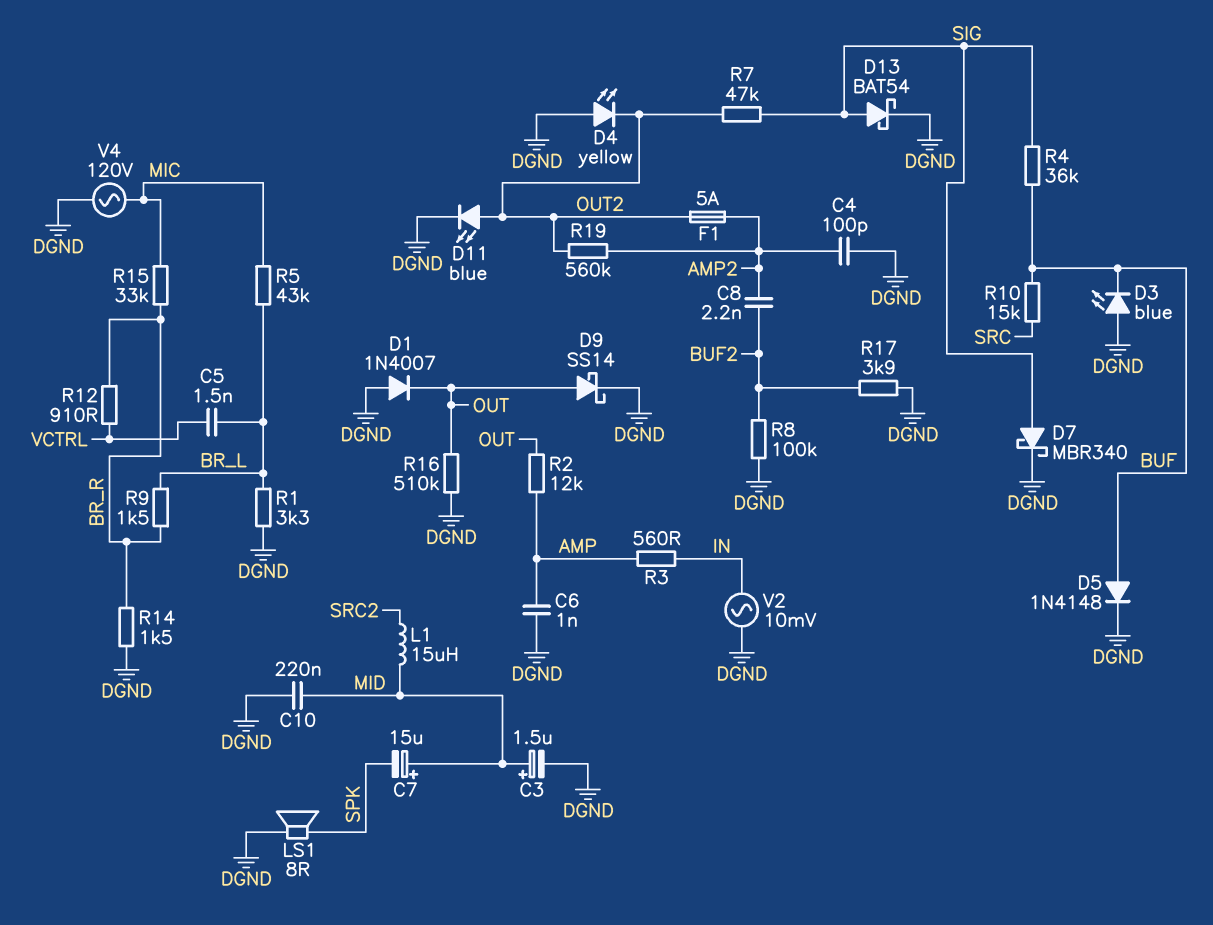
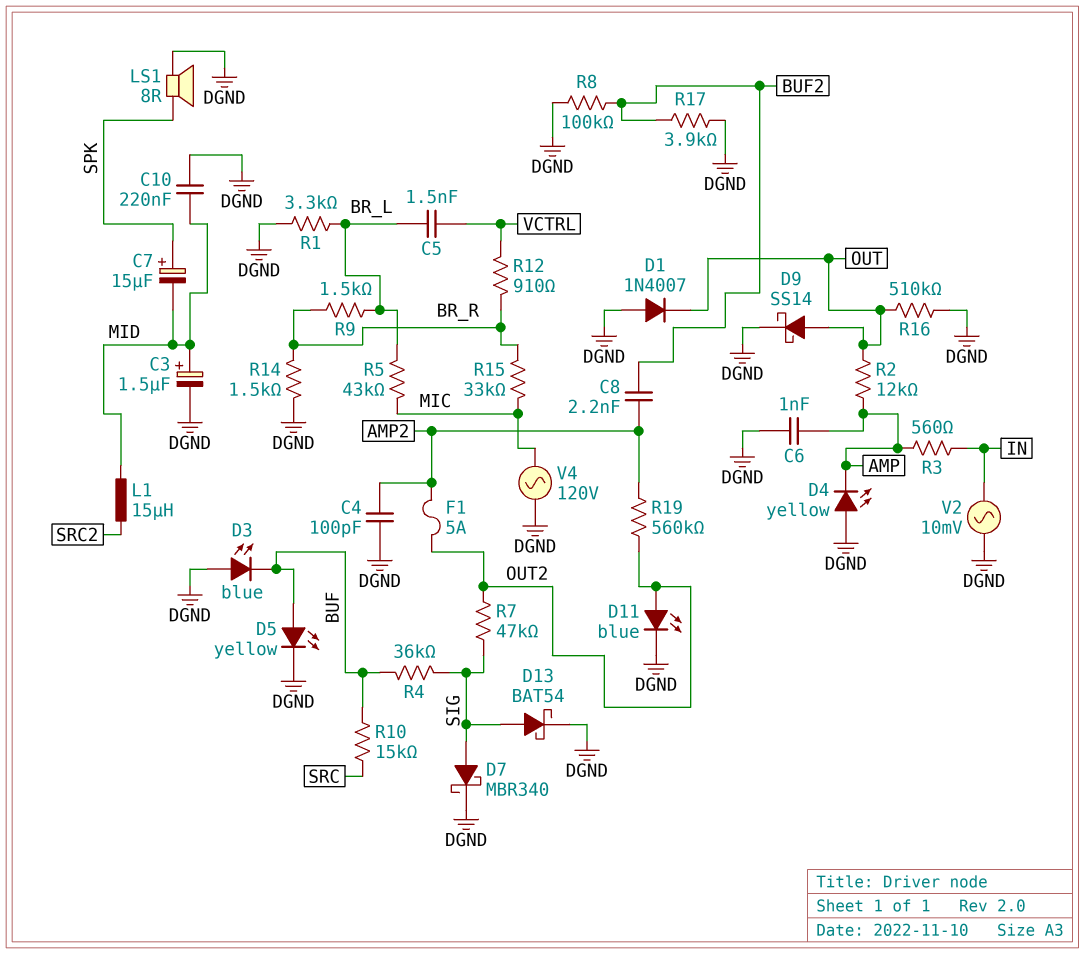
C7: 15uF (plus MID, minus SPK) -> 15uF (plus SPK, minus MID)
D4: LED yellow (A DGND, K OUT2) -> LED yellow (A DGND, K AMP)
D5: diode 1N4148 (A BUF, K DGND) -> LED yellow (A BUF, K DGND)

